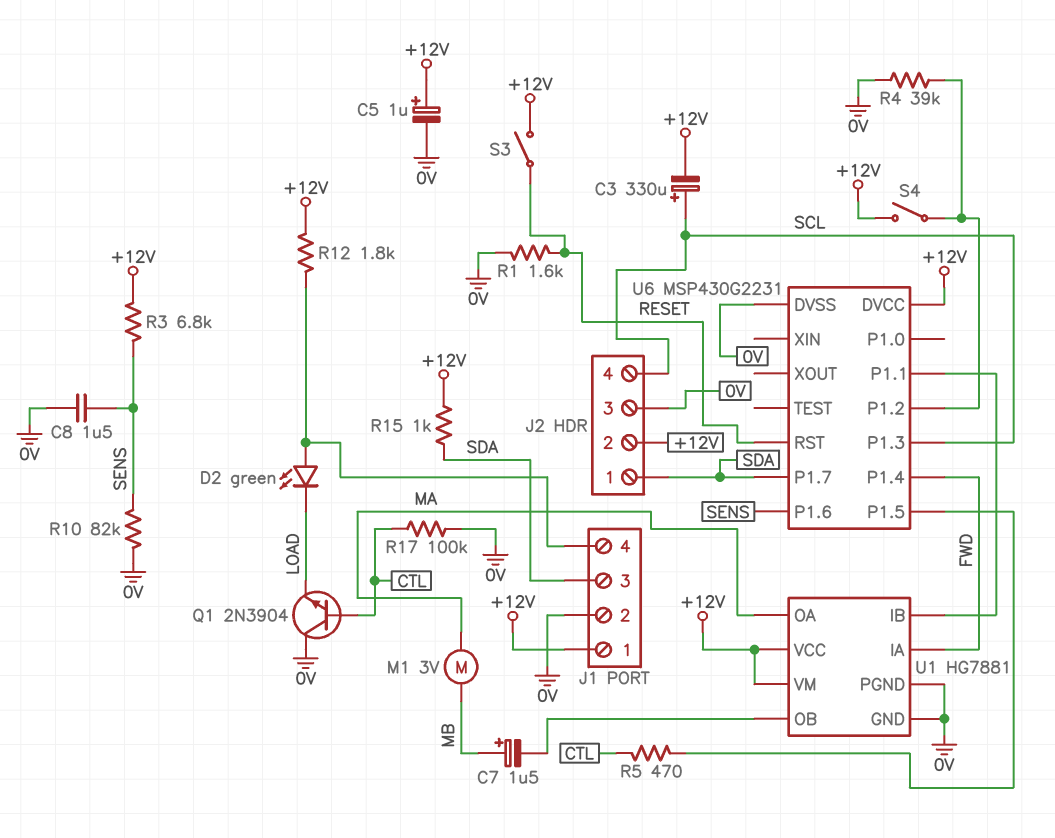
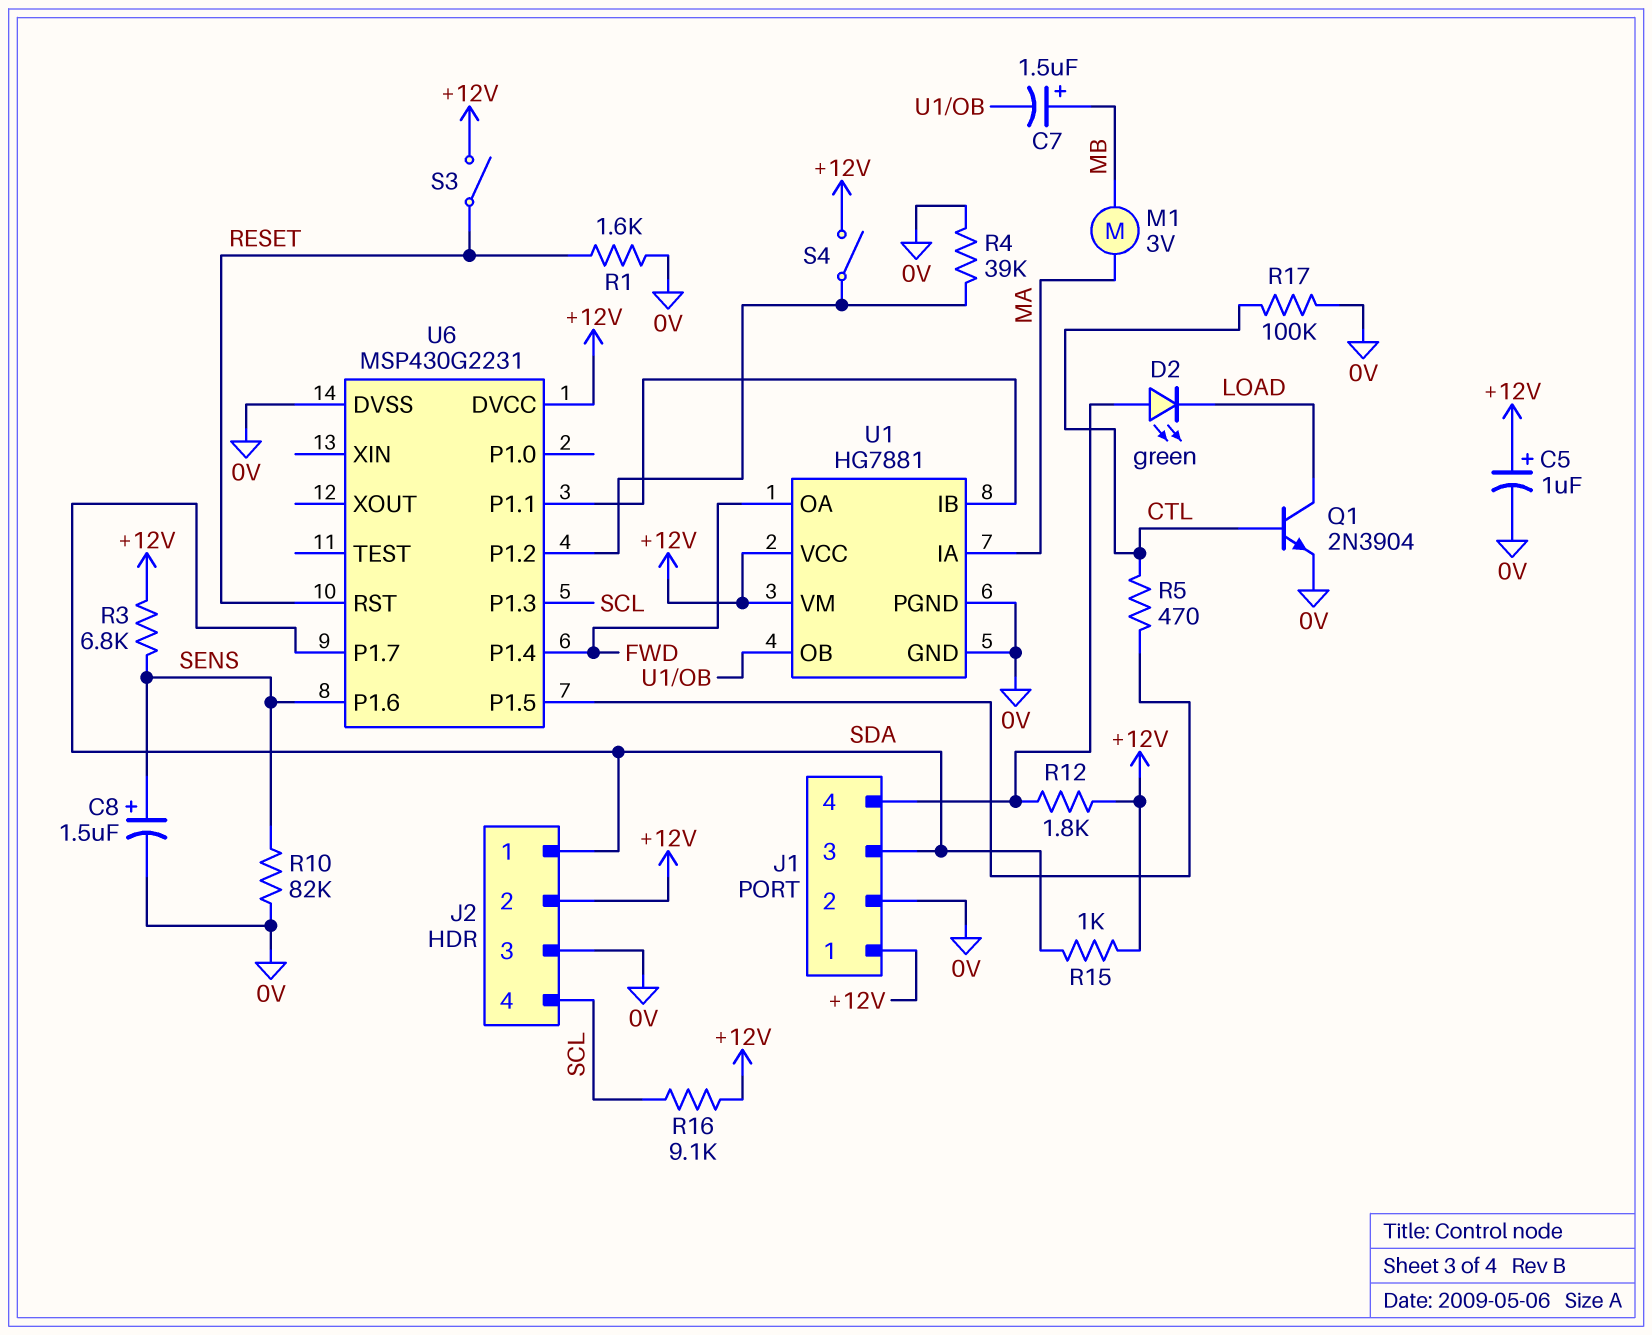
C3: 330uF (plus SCL, minus +12V) -> none
C8: 1.5uF (0V, SENS) -> 1.5uF (plus SENS, minus 0V)
Q1: NPN 2N3904 (B CTL, C 0V, E LOAD) -> NPN 2N3904 (B CTL, C LOAD, E 0V)
R16: none -> 9.1k (+12V, SCL)
U1 pin IA: FWD -> MA
U1 pin OA: MA -> FWD

